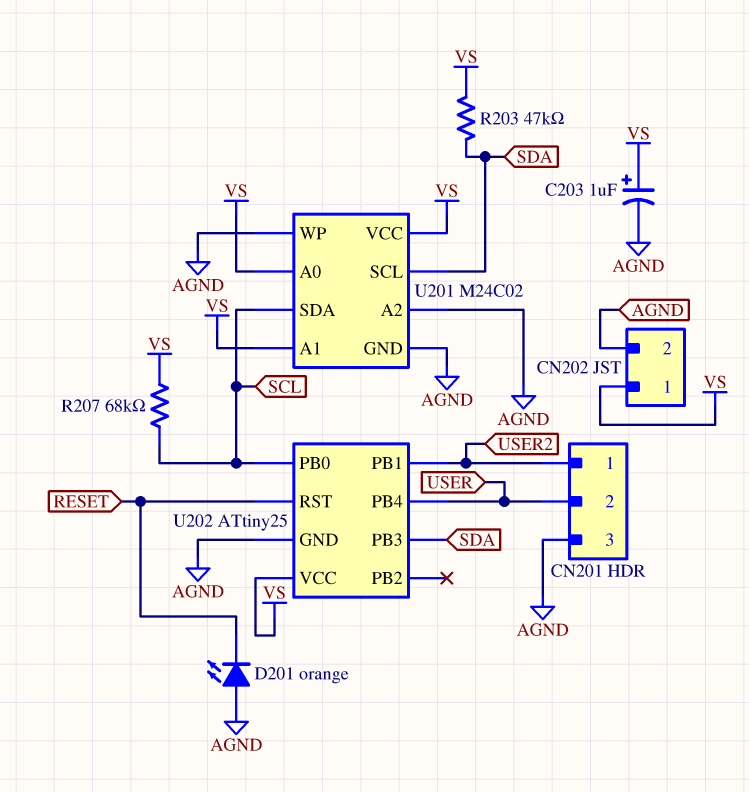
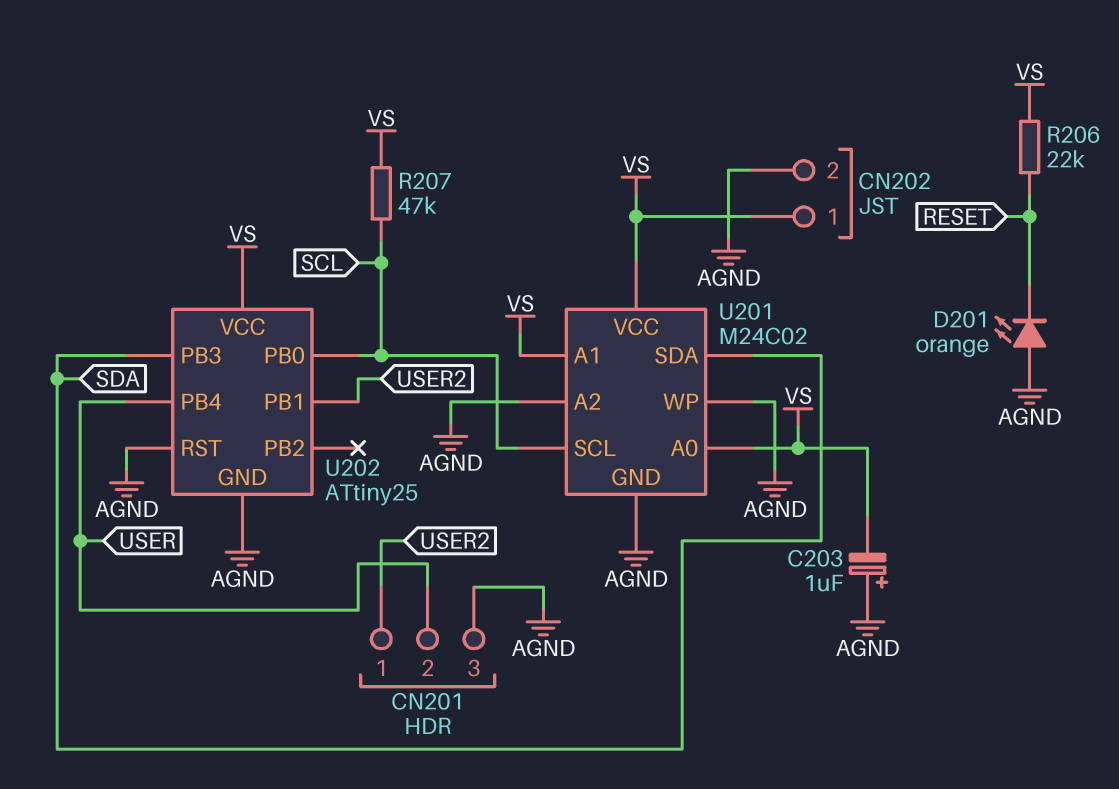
C203: 1uF (plus VS, minus AGND) -> 1uF (plus AGND, minus VS)
R203: 47k (SDA, VS) -> none
R206: none -> 22k (RESET, VS)
R207: 68k (SCL, VS) -> 47k (SCL, VS)
U201 pin SCL: SDA -> SCL
U201 pin SDA: SCL -> SDA
U202 pin RST: RESET -> AGND

